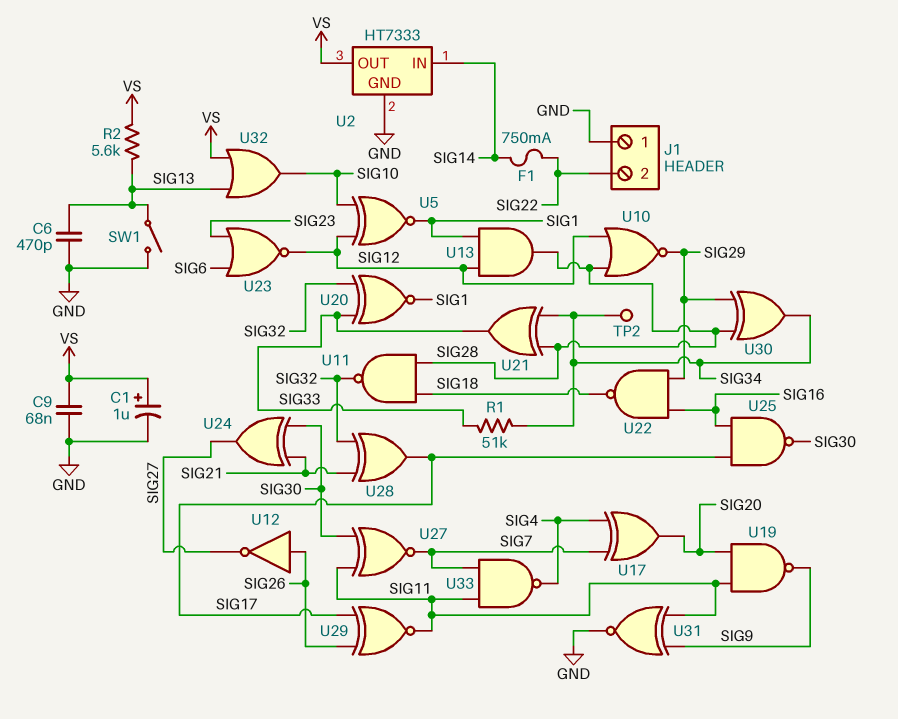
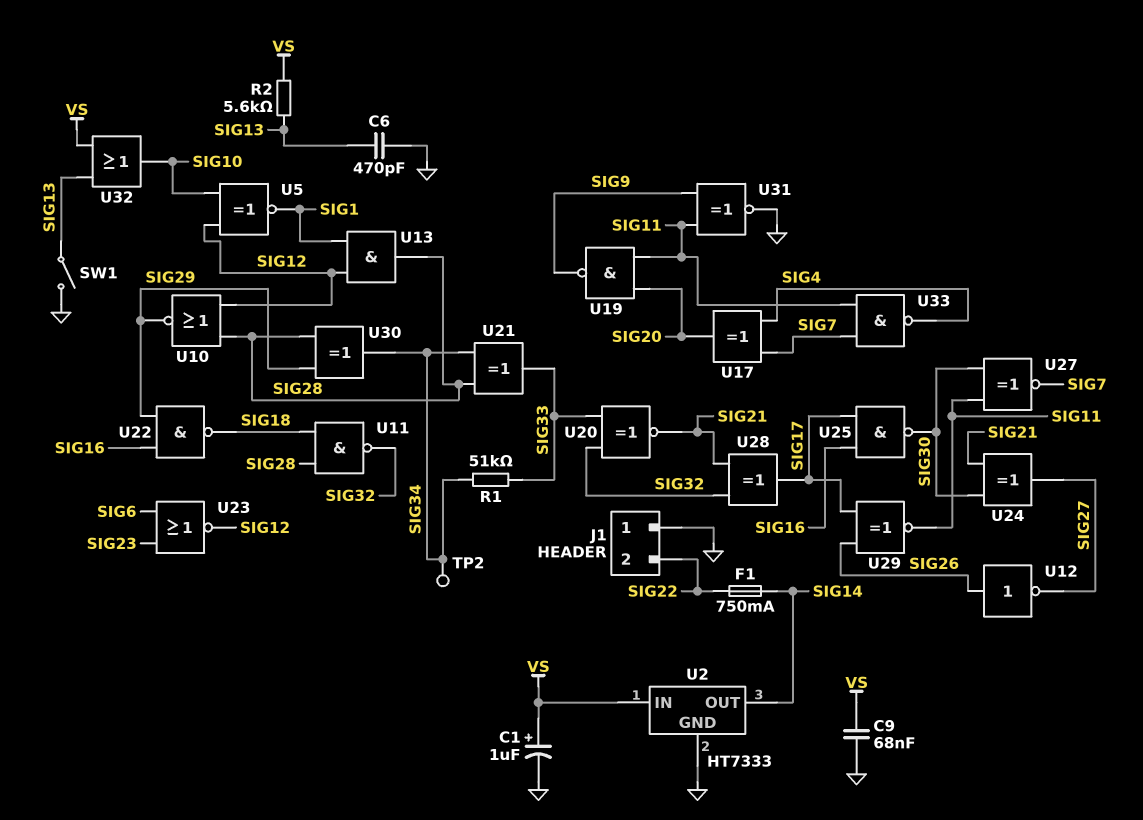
U2 pin IN: SIG14 -> VS
U2 pin OUT: VS -> SIG14
U20: XNOR (in SIG32, in SIG33, out SIG1) -> XNOR (in SIG32, in SIG33, out SIG21)

